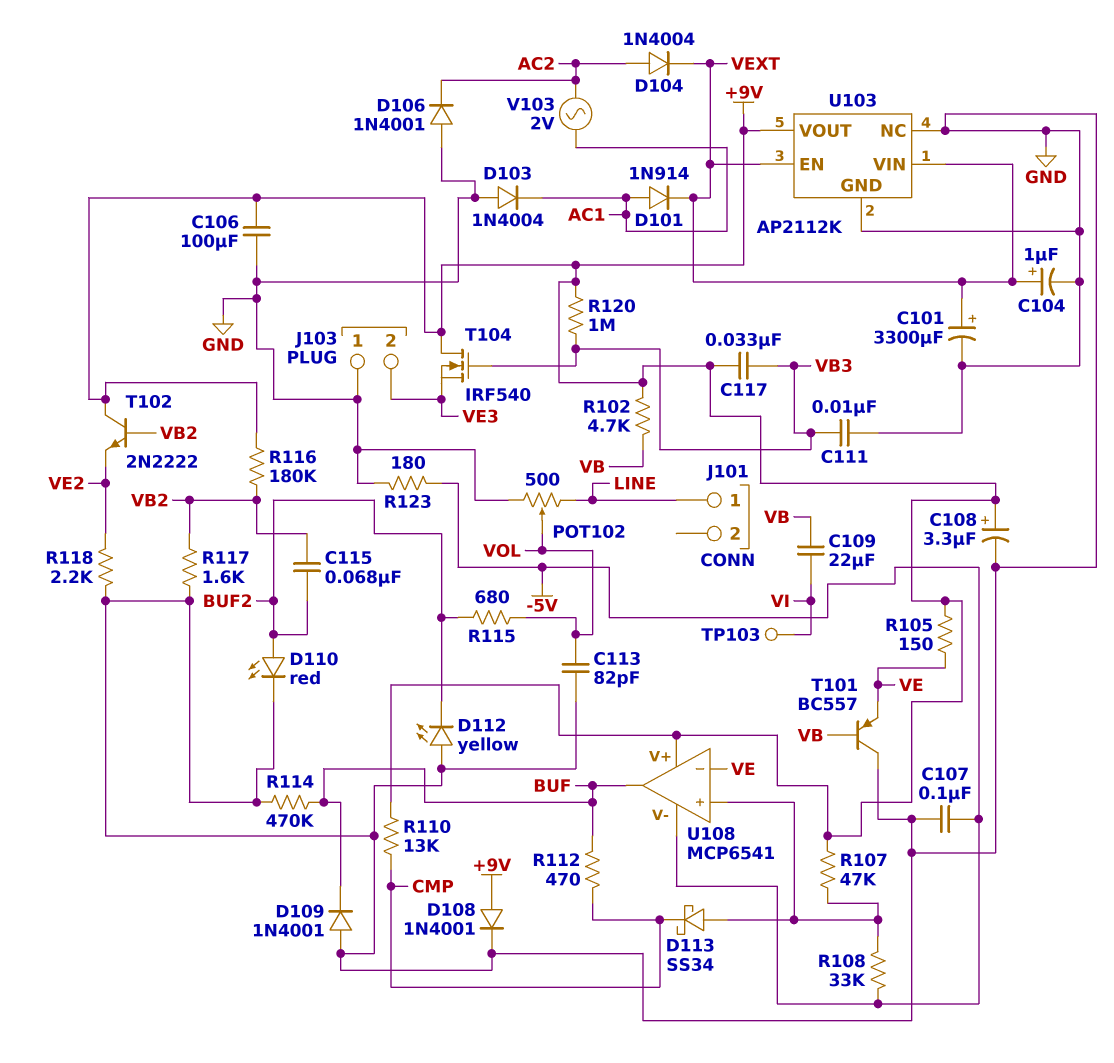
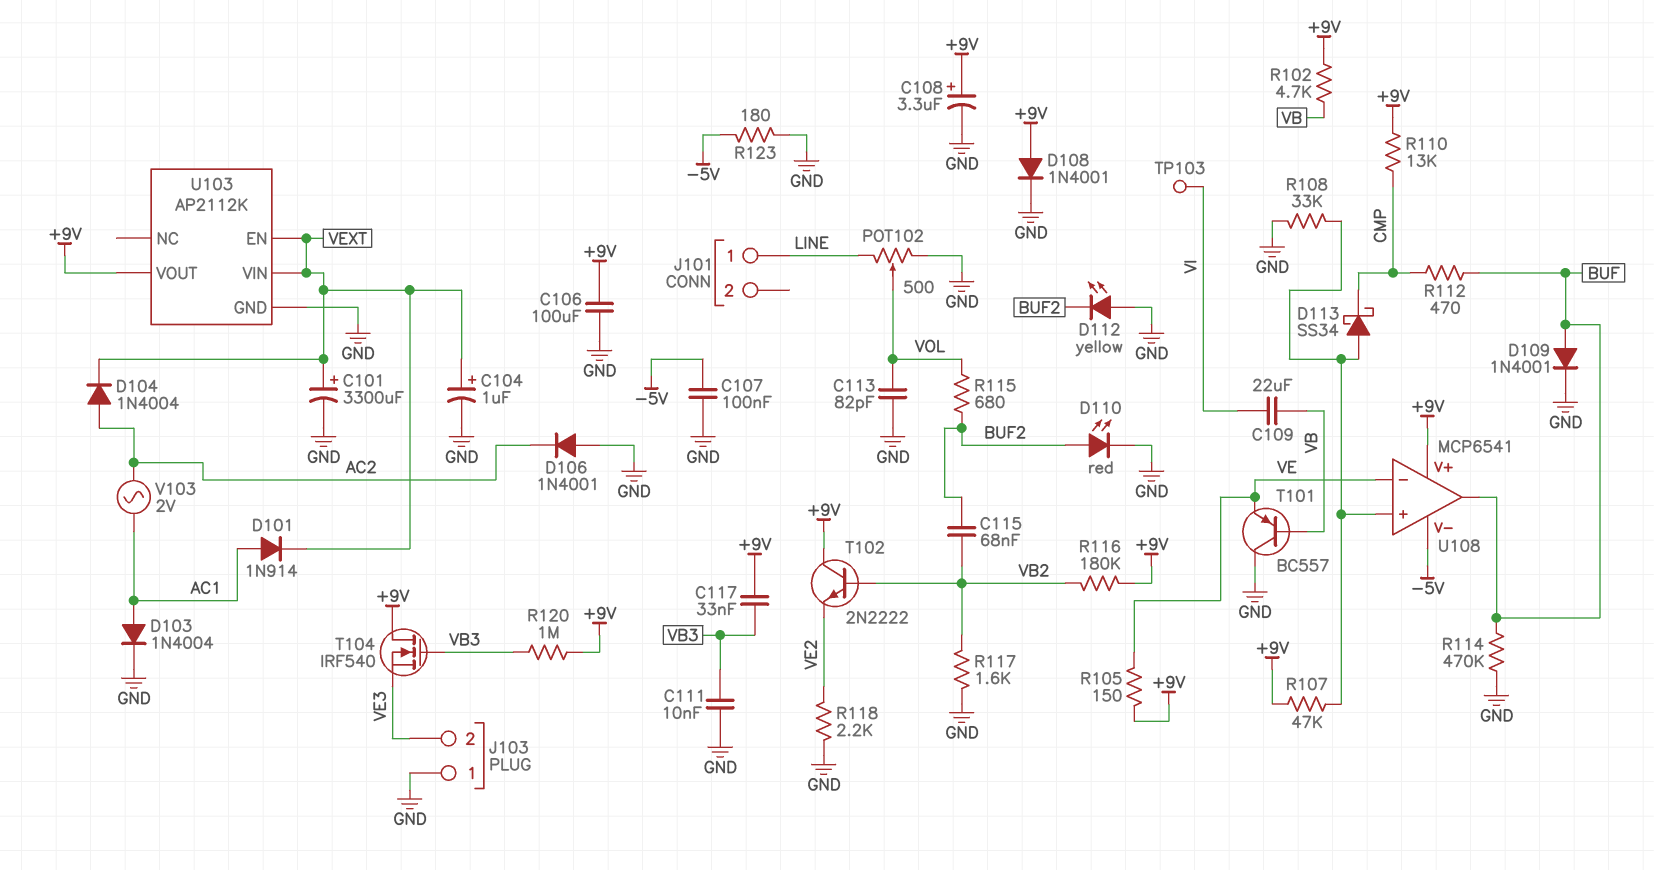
D103: diode 1N4004 (A GND, K AC1) -> diode 1N4004 (A AC1, K GND)
D109: diode 1N4001 (A GND, K BUF) -> diode 1N4001 (A BUF, K GND)
R108: 33k (-5V, U108/in+) -> 33k (GND, U108/in+)
U103 pin NC: GND -> none

